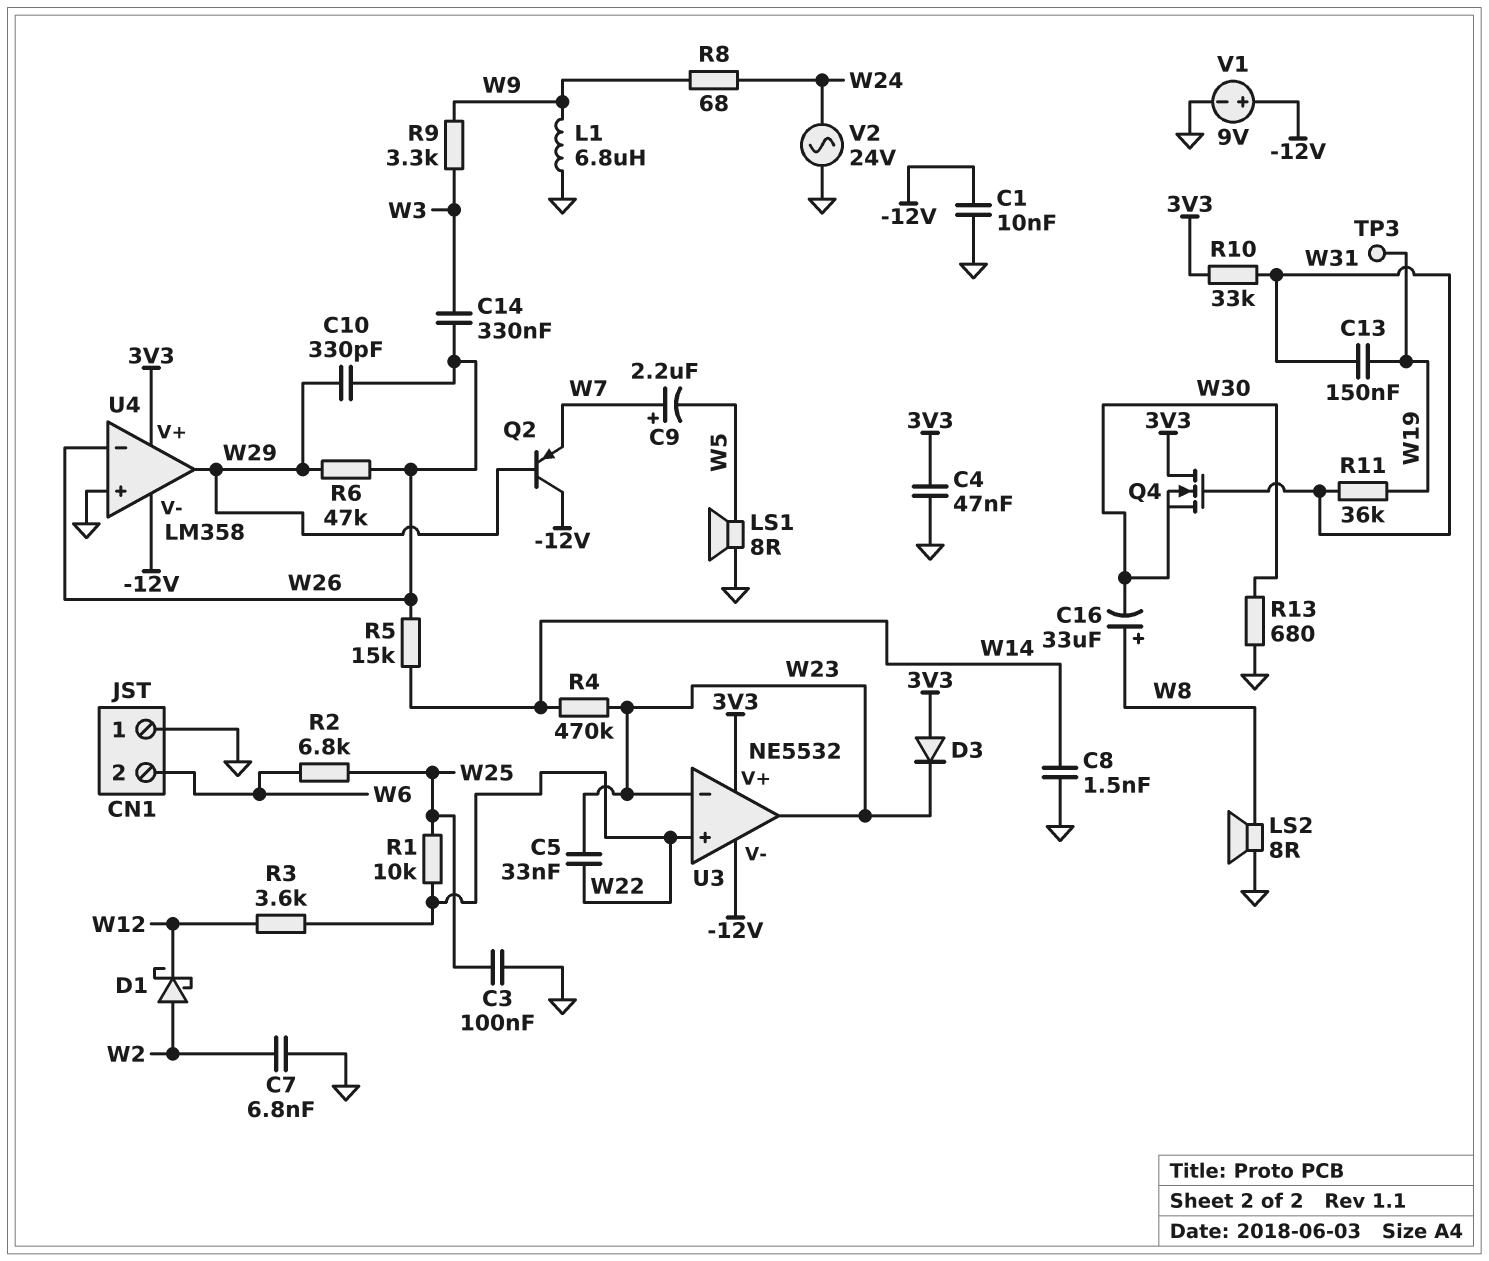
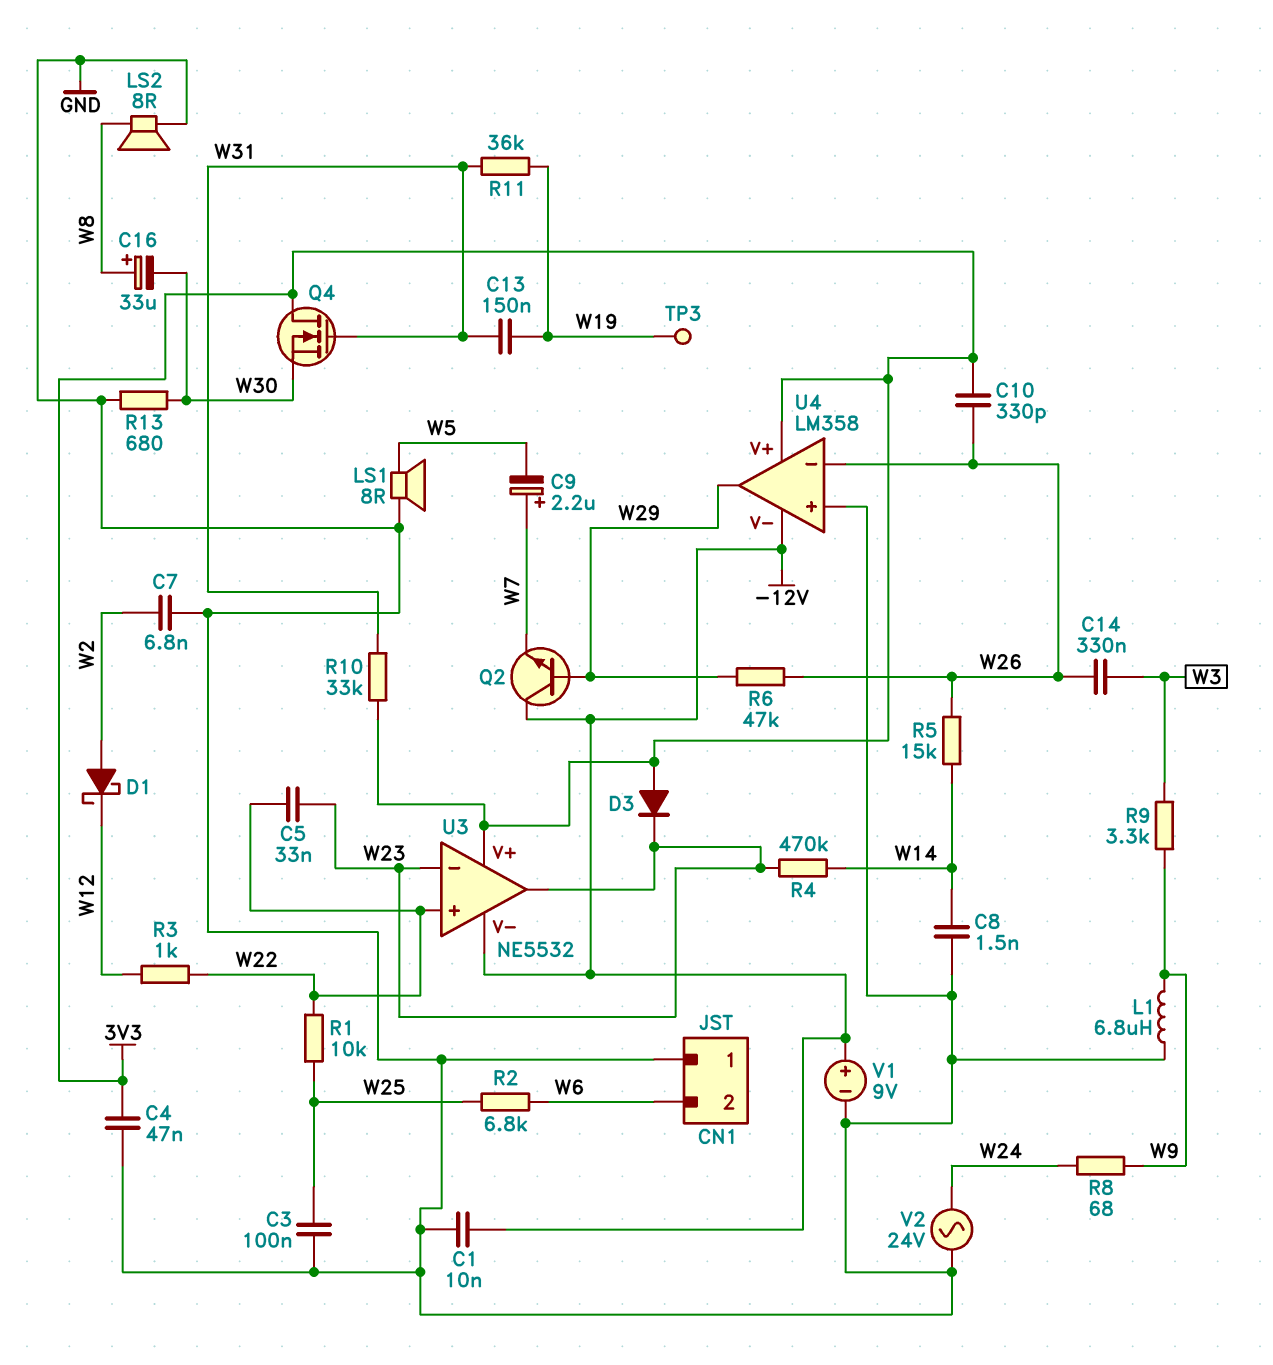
C10: 330pF (W26, W29) -> 330pF (3V3, W26)
Q2: PNP (B W29, C -12V, E W7) -> NPN (B W29, C -12V, E W7)
R3: 3.6k (W12, W22) -> 1k (W12, W22)

